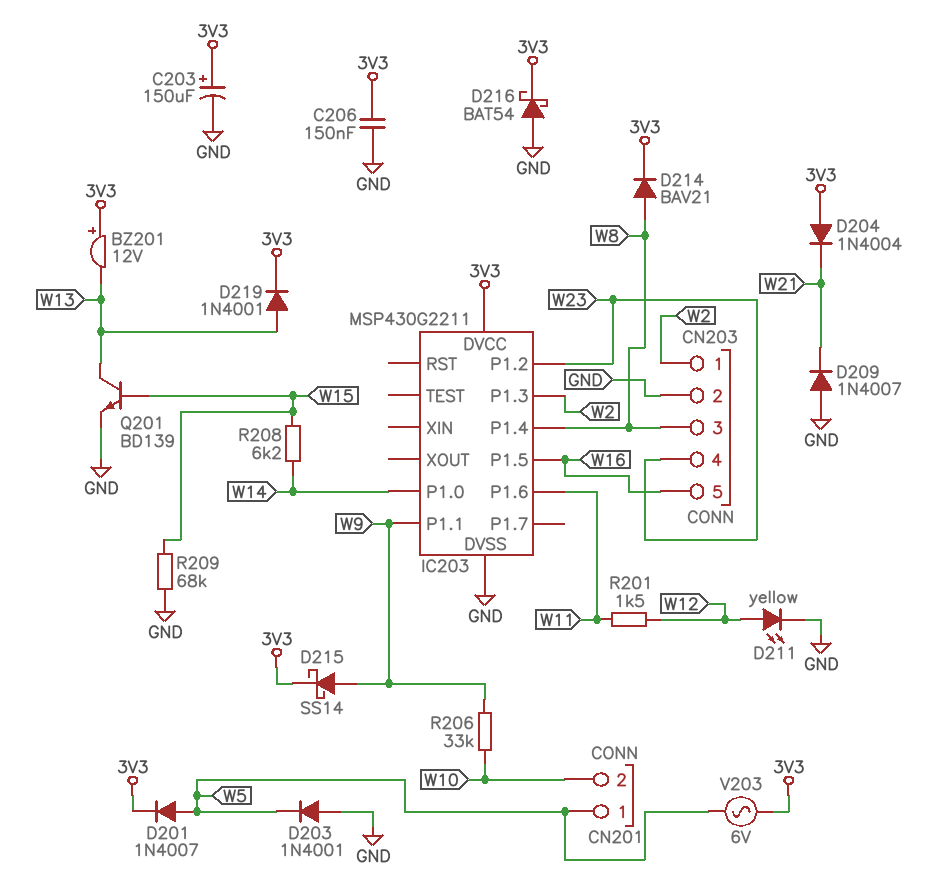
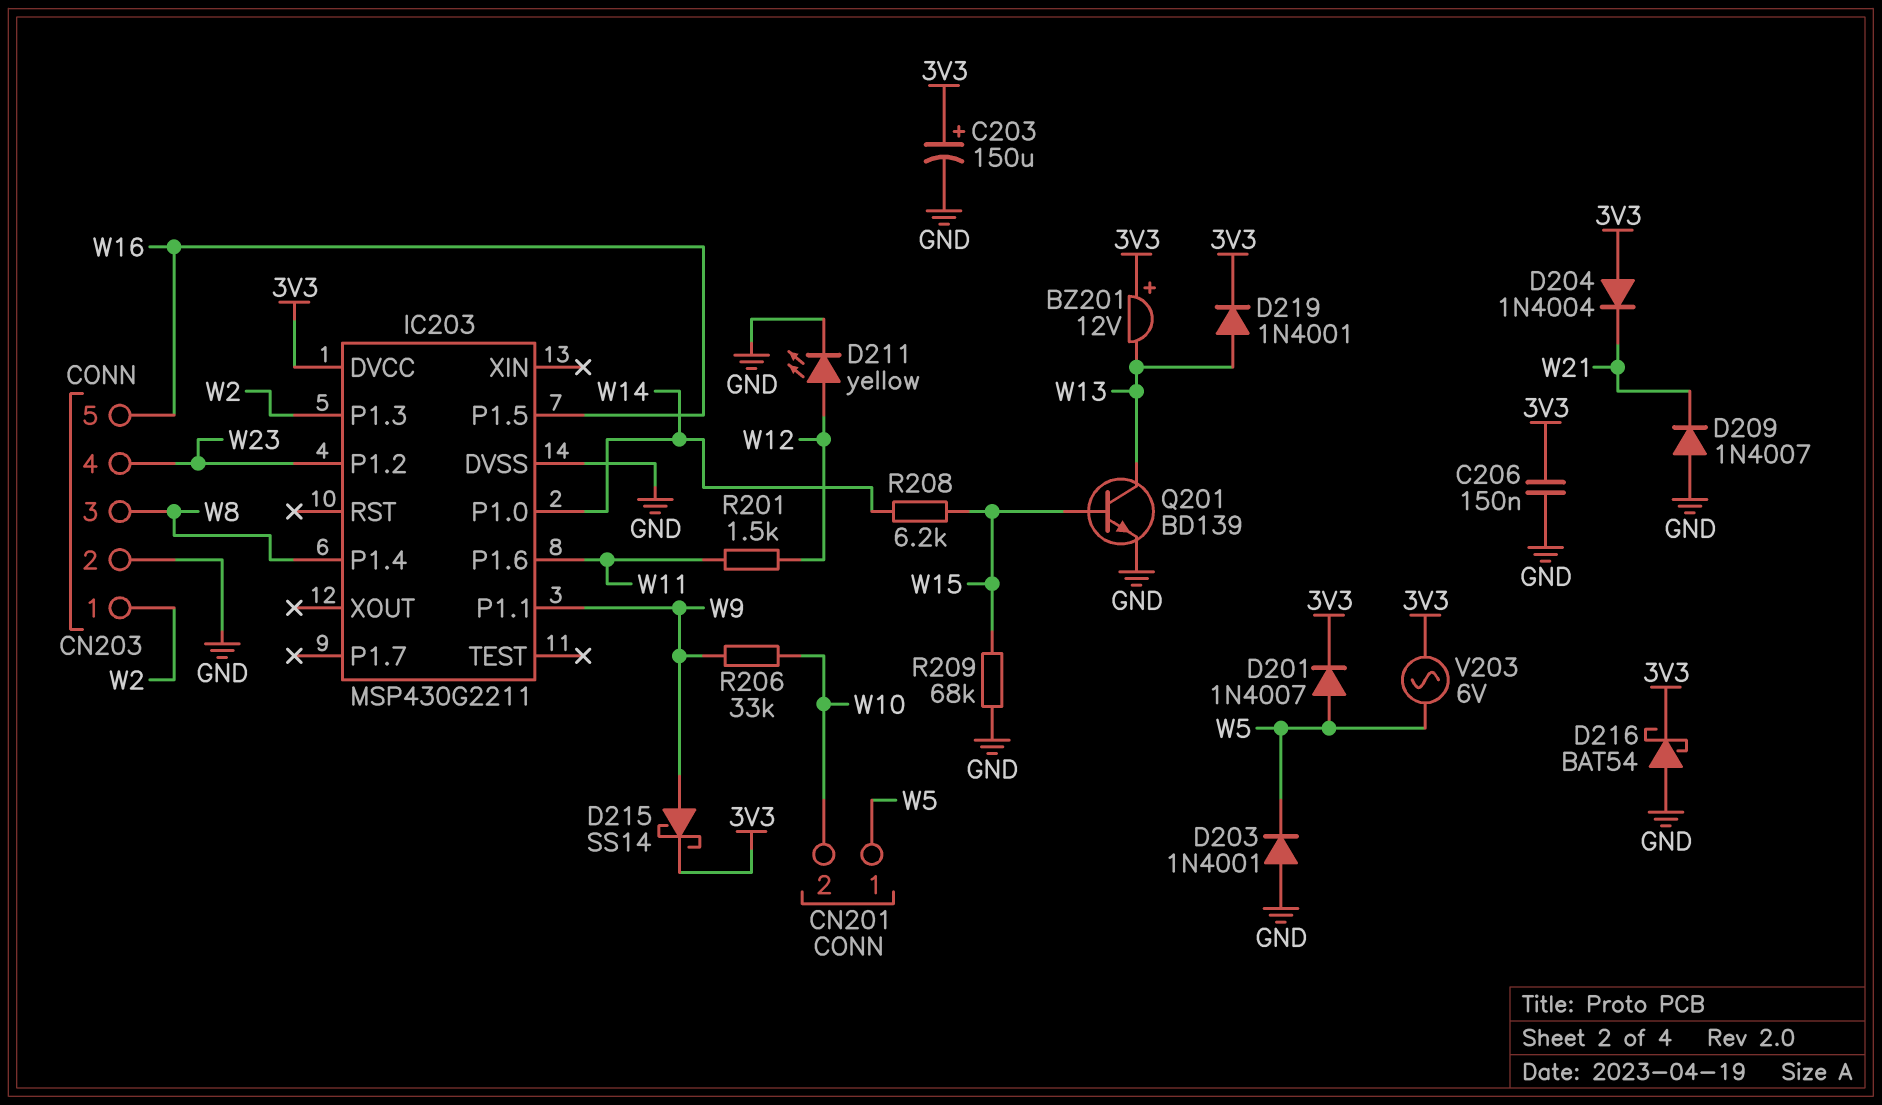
D214: diode BAV21 (A W8, K 3V3) -> none

